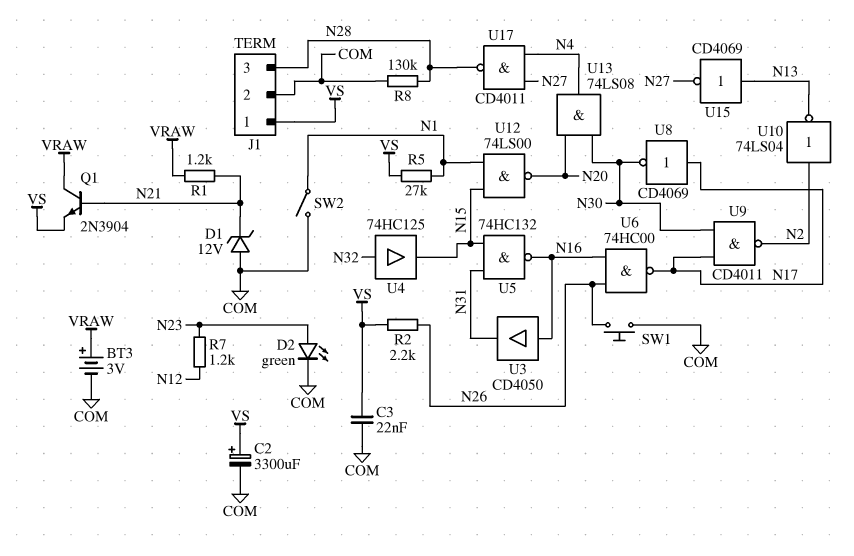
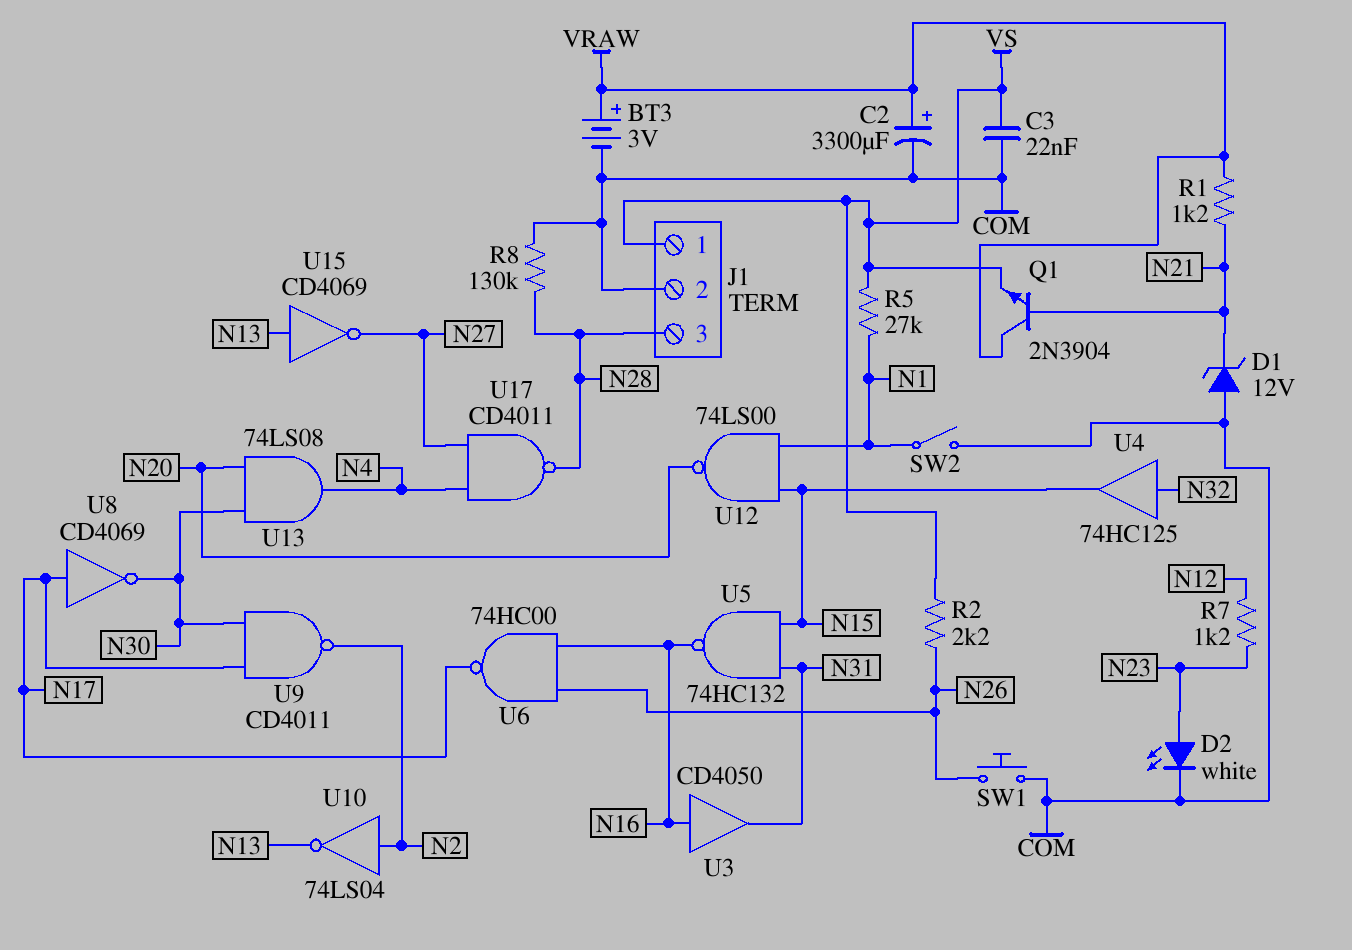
C2: 3300uF (plus VS, minus COM) -> 3300uF (plus VRAW, minus COM)
D2: LED green (A N23, K COM) -> LED white (A N23, K COM)

